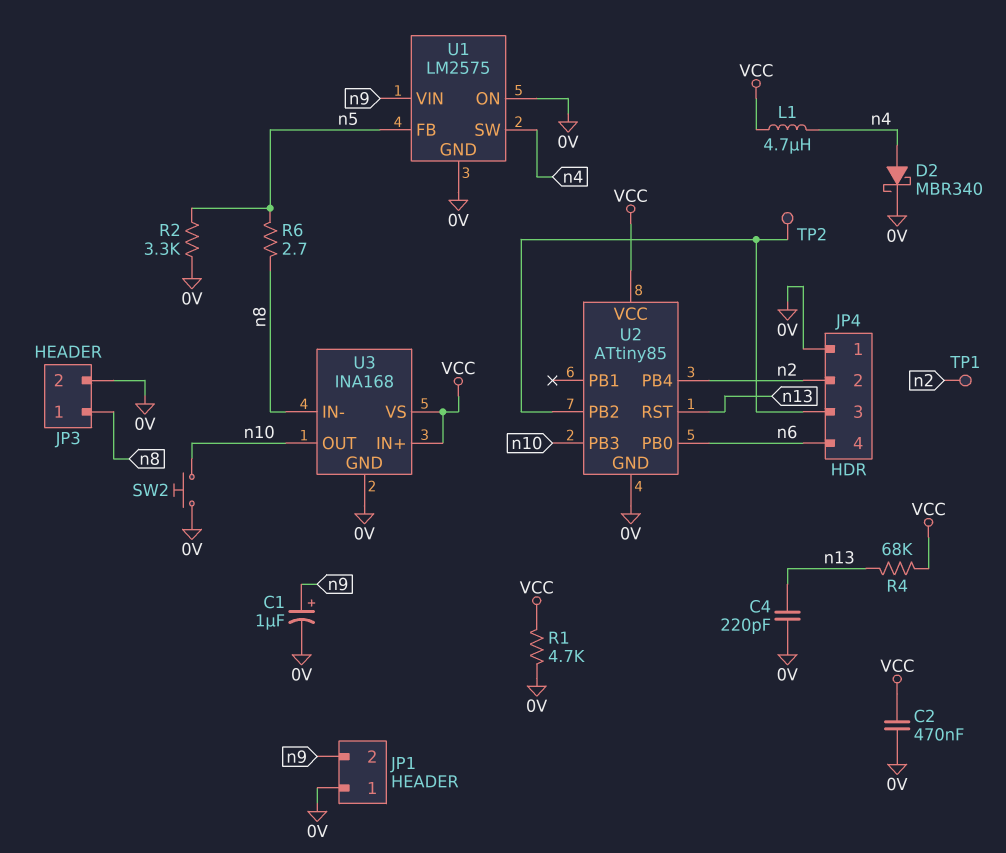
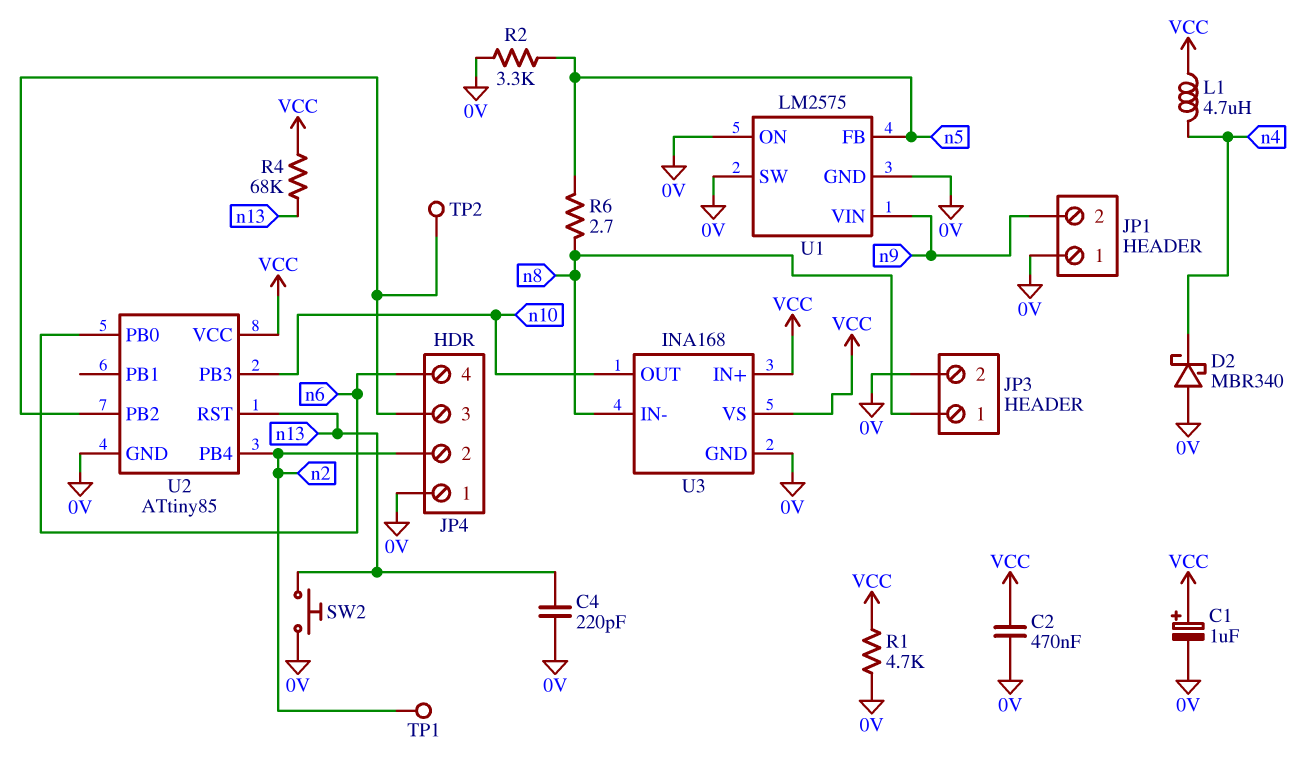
C1: 1uF (plus n9, minus 0V) -> 1uF (plus VCC, minus 0V)
D2: schottky MBR340 (A n4, K 0V) -> schottky MBR340 (A 0V, K n4)
SW2: button (0V, n10) -> button (0V, n13)
U1 pin SW: n4 -> 0V

